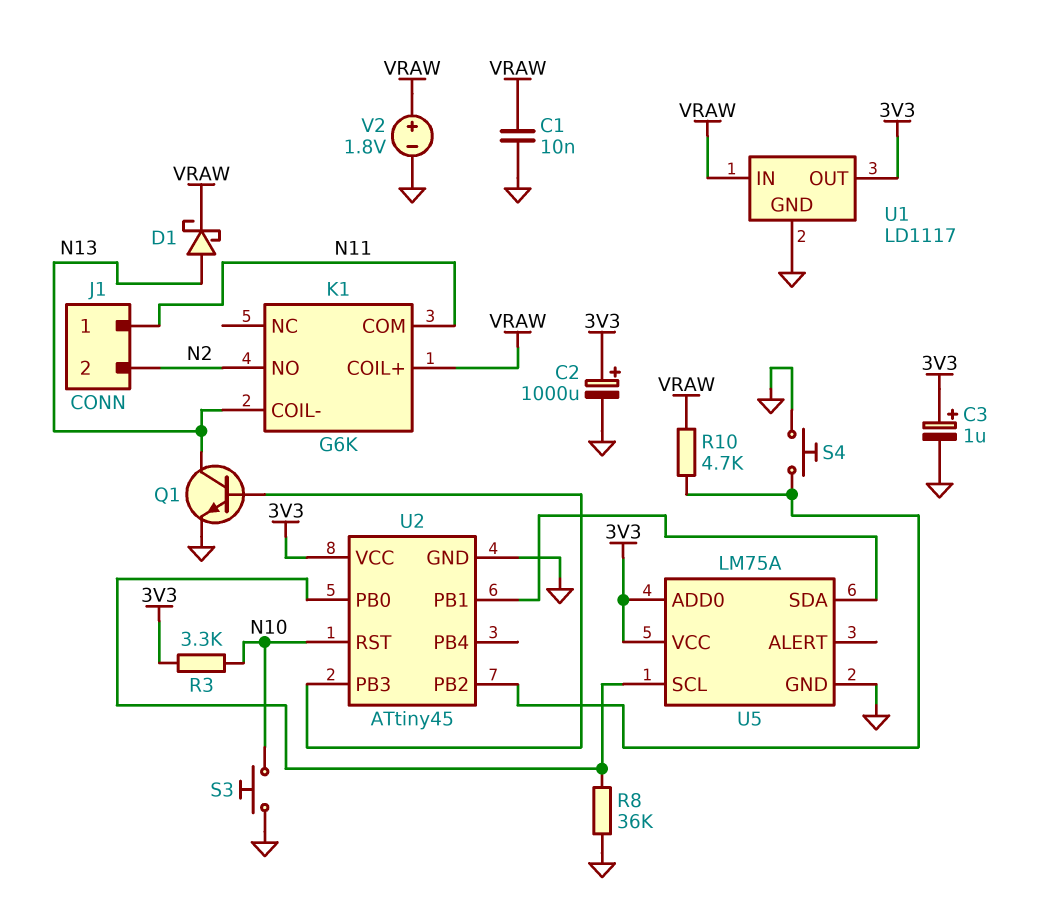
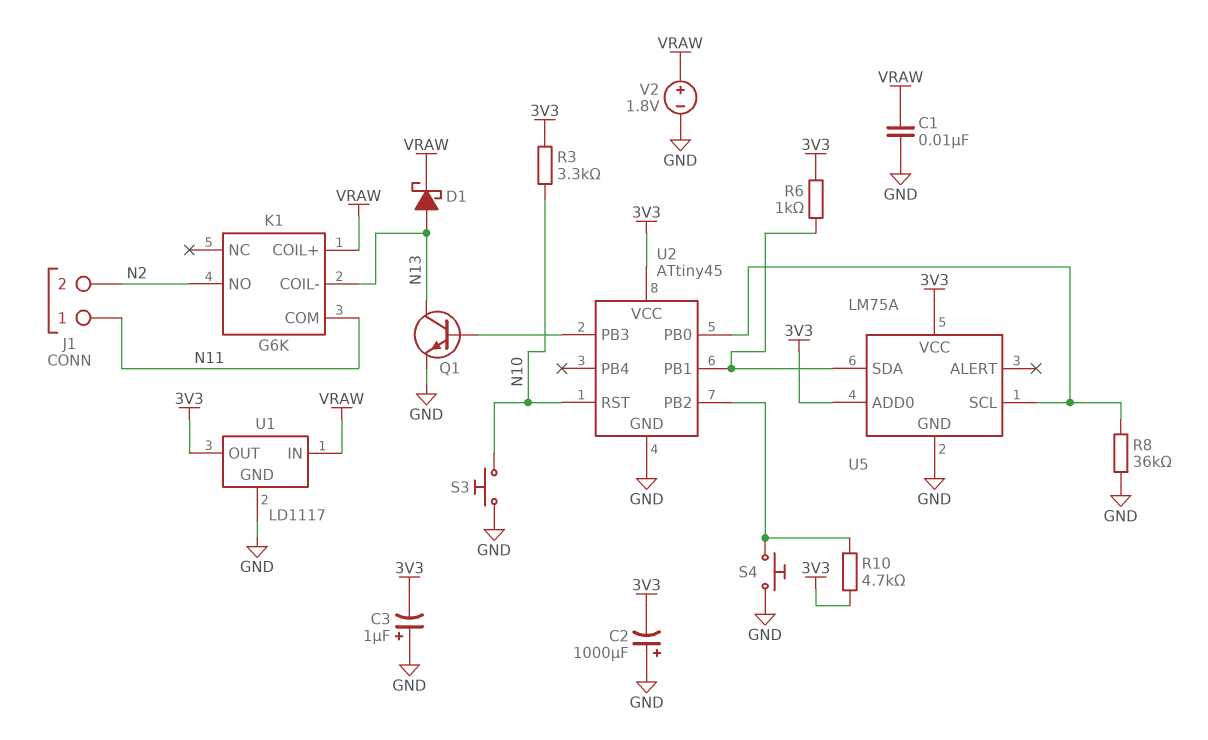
C2: 1000uF (plus 3V3, minus GND) -> 1000uF (plus GND, minus 3V3)
C3: 1uF (plus 3V3, minus GND) -> 1uF (plus GND, minus 3V3)
R6: none -> 1k (3V3, U2/PB1)
R10: 4.7k (U2/PB2, VRAW) -> 4.7k (3V3, U2/PB2)

